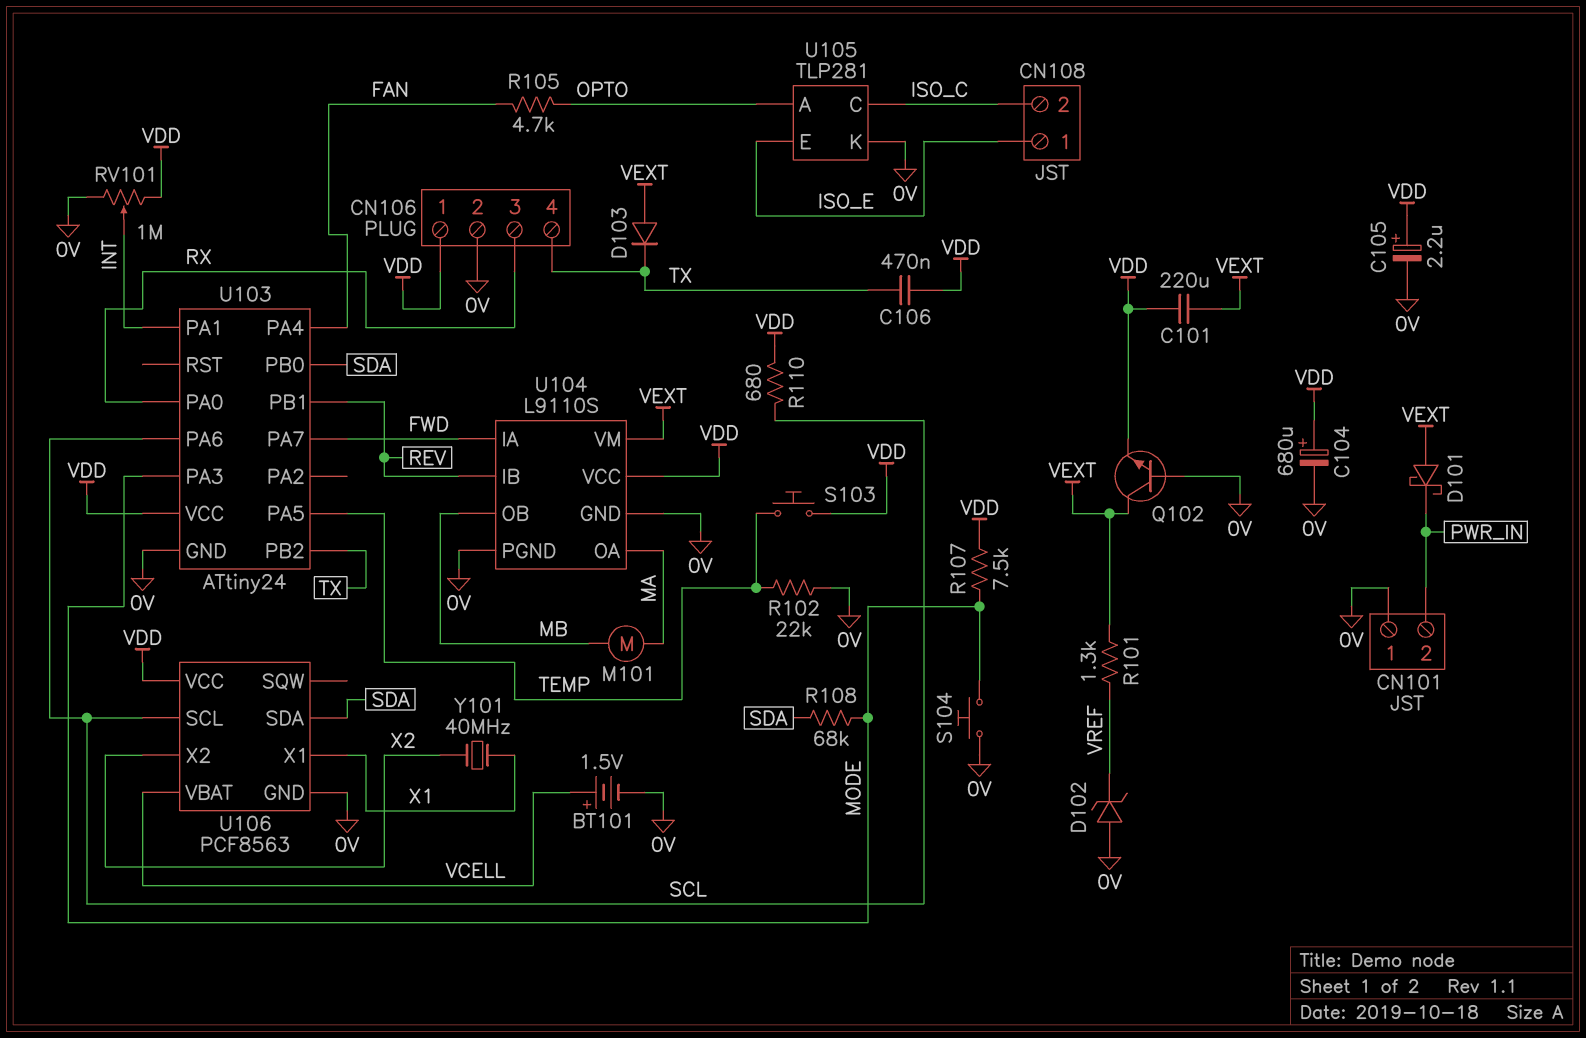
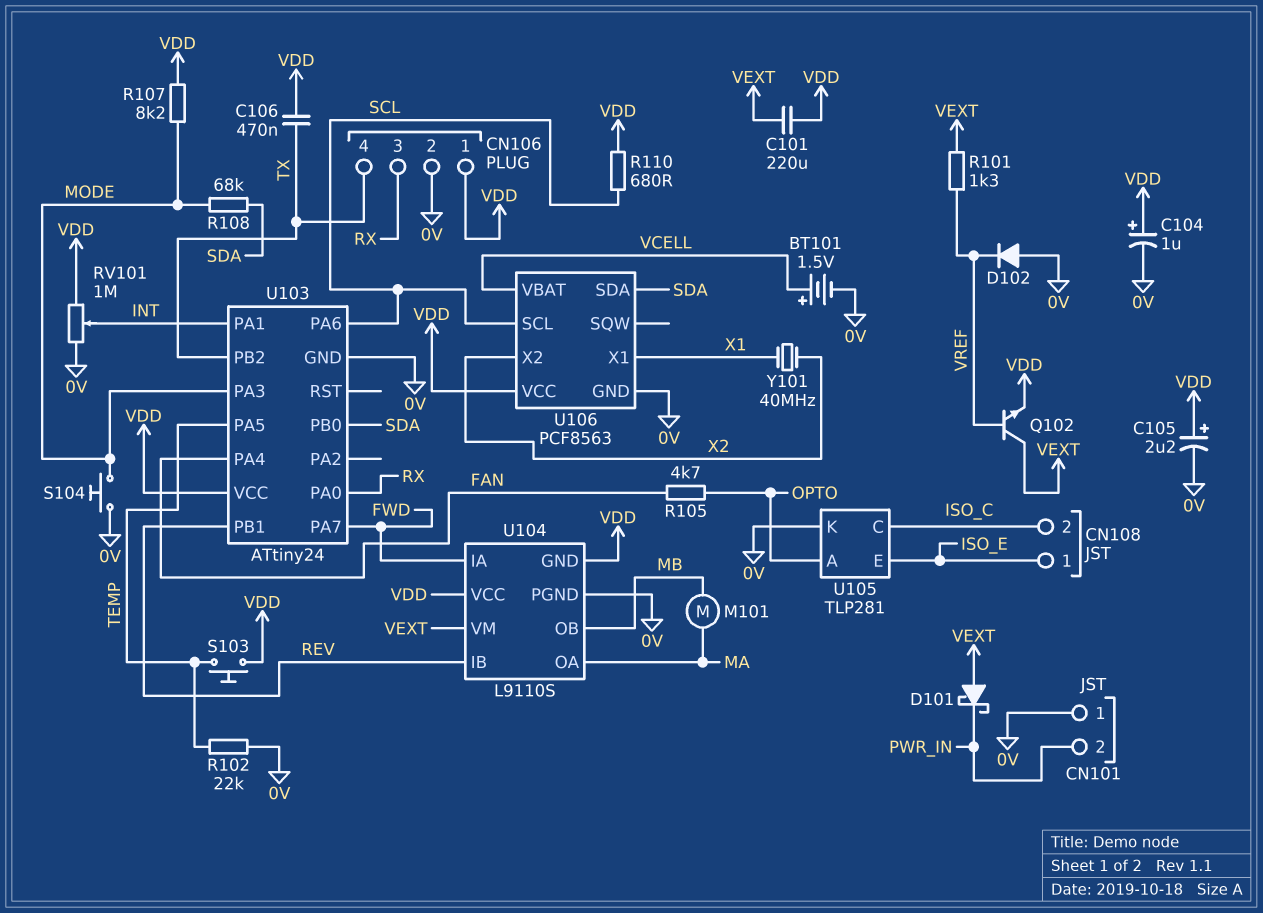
C104: 680uF (plus VDD, minus 0V) -> 1uF (plus VDD, minus 0V)
D102: zener (A 0V, K VREF) -> diode (A 0V, K VREF)
D103: diode (A VEXT, K TX) -> none
Q102: NPN (B 0V, C VEXT, E VDD) -> NPN (B VREF, C VEXT, E VDD)
R107: 7.5k (MODE, VDD) -> 8.2k (MODE, VDD)
U104 pin GND: 0V -> VDD

